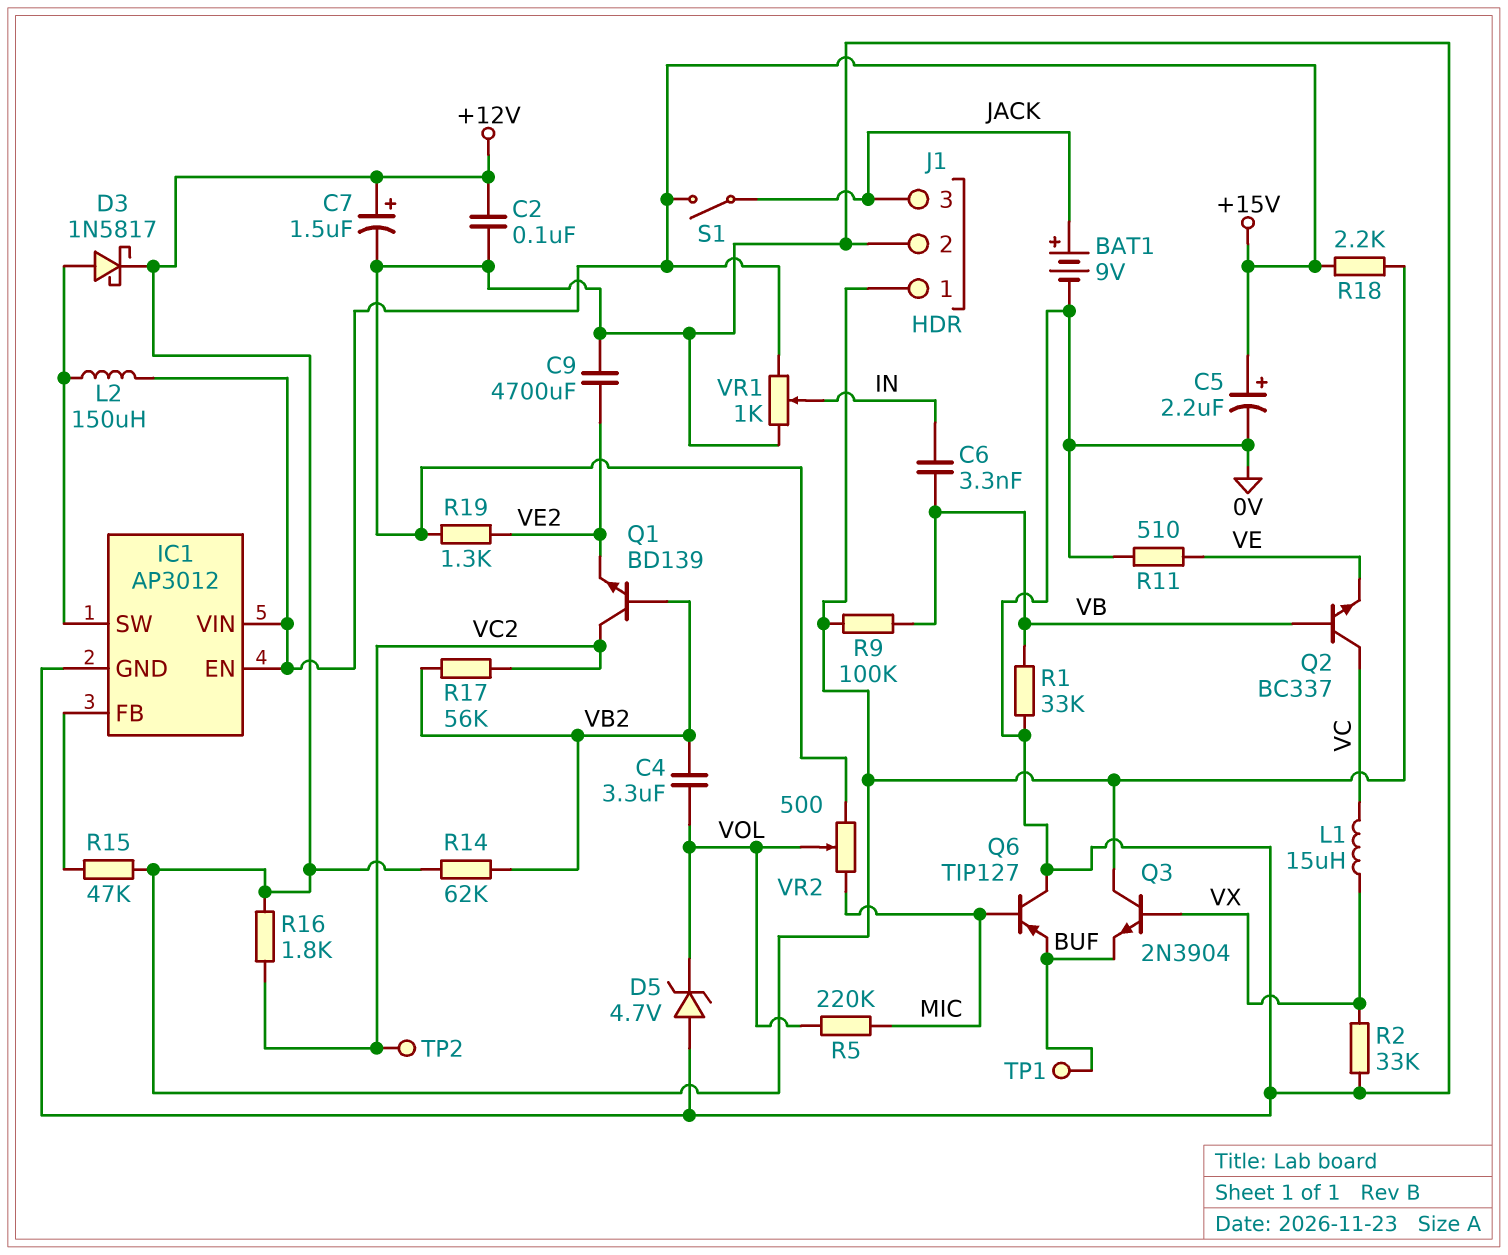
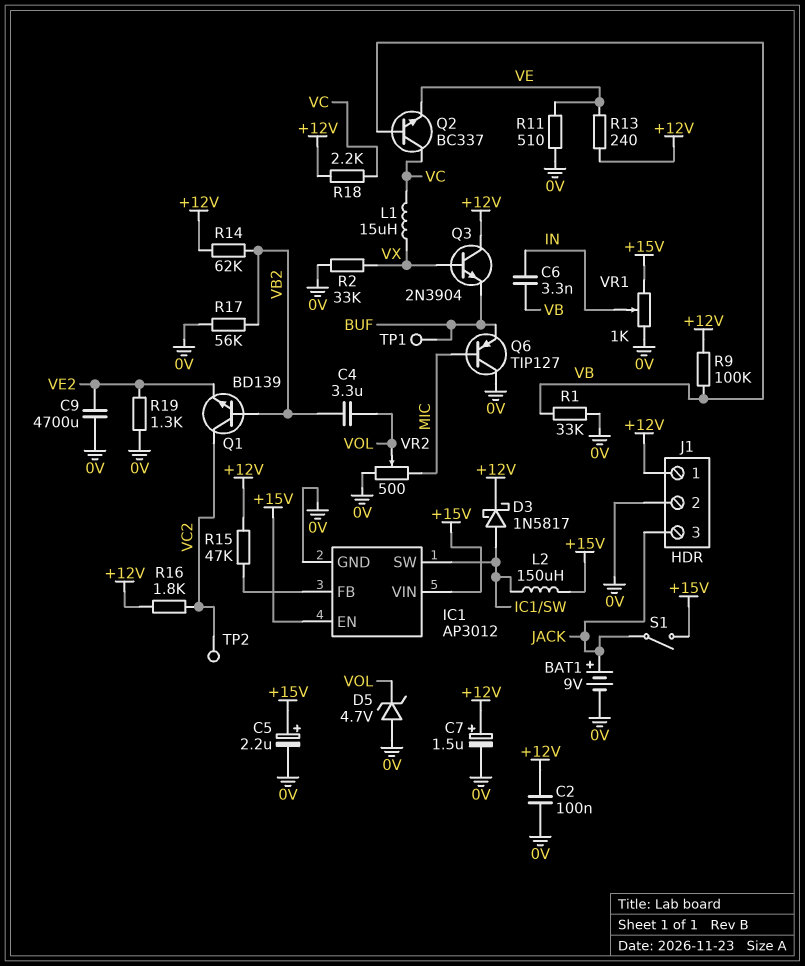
R5: 220k (MIC, VOL) -> none
R13: none -> 240 (+12V, VE)
R17: 56k (VB2, VC2) -> 56k (0V, VB2)
R18: 2.2k (+12V, +15V) -> 2.2k (+12V, VC)

